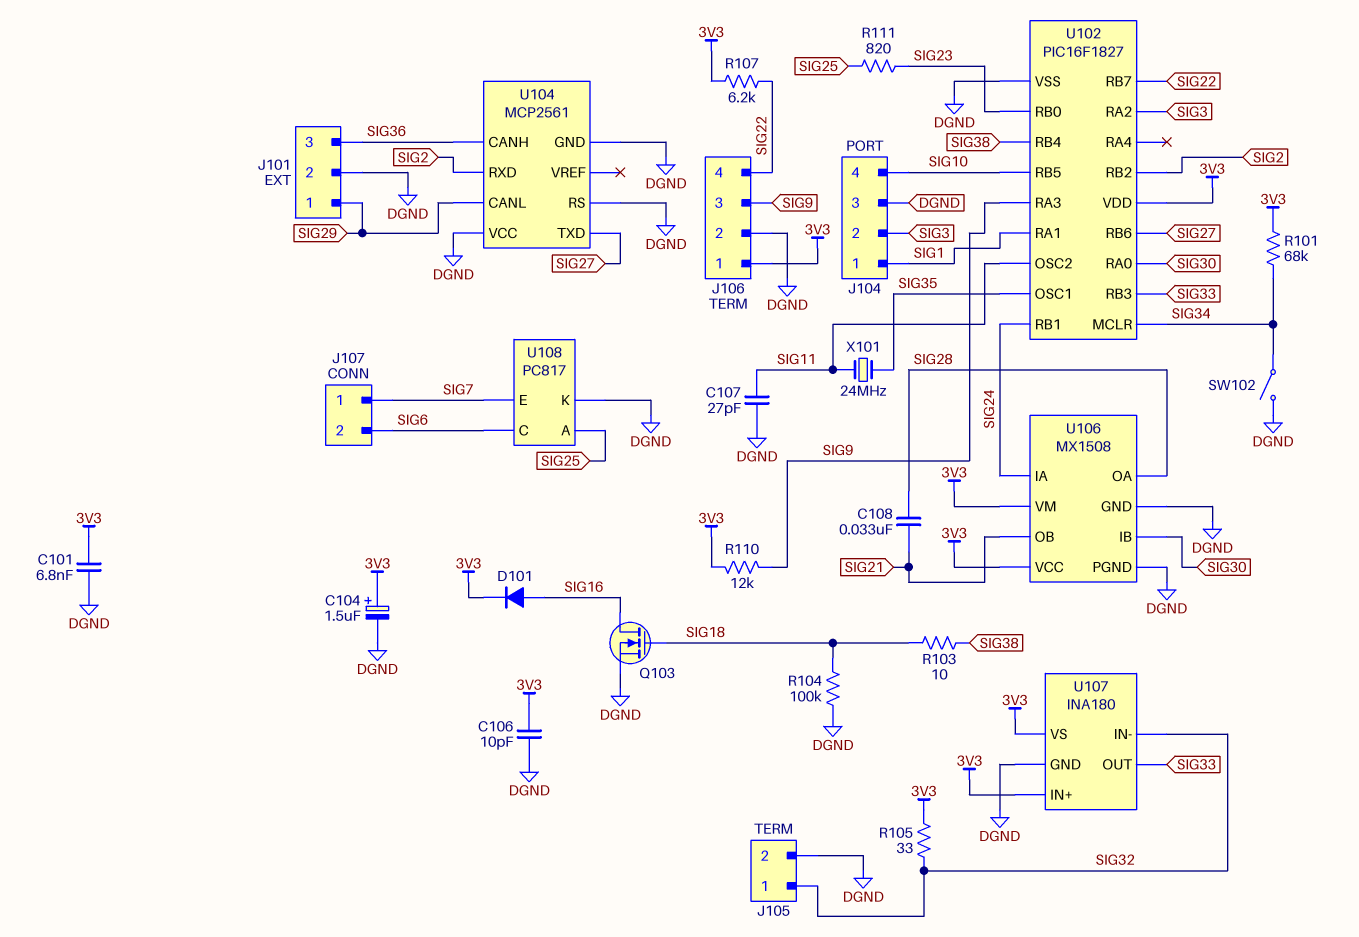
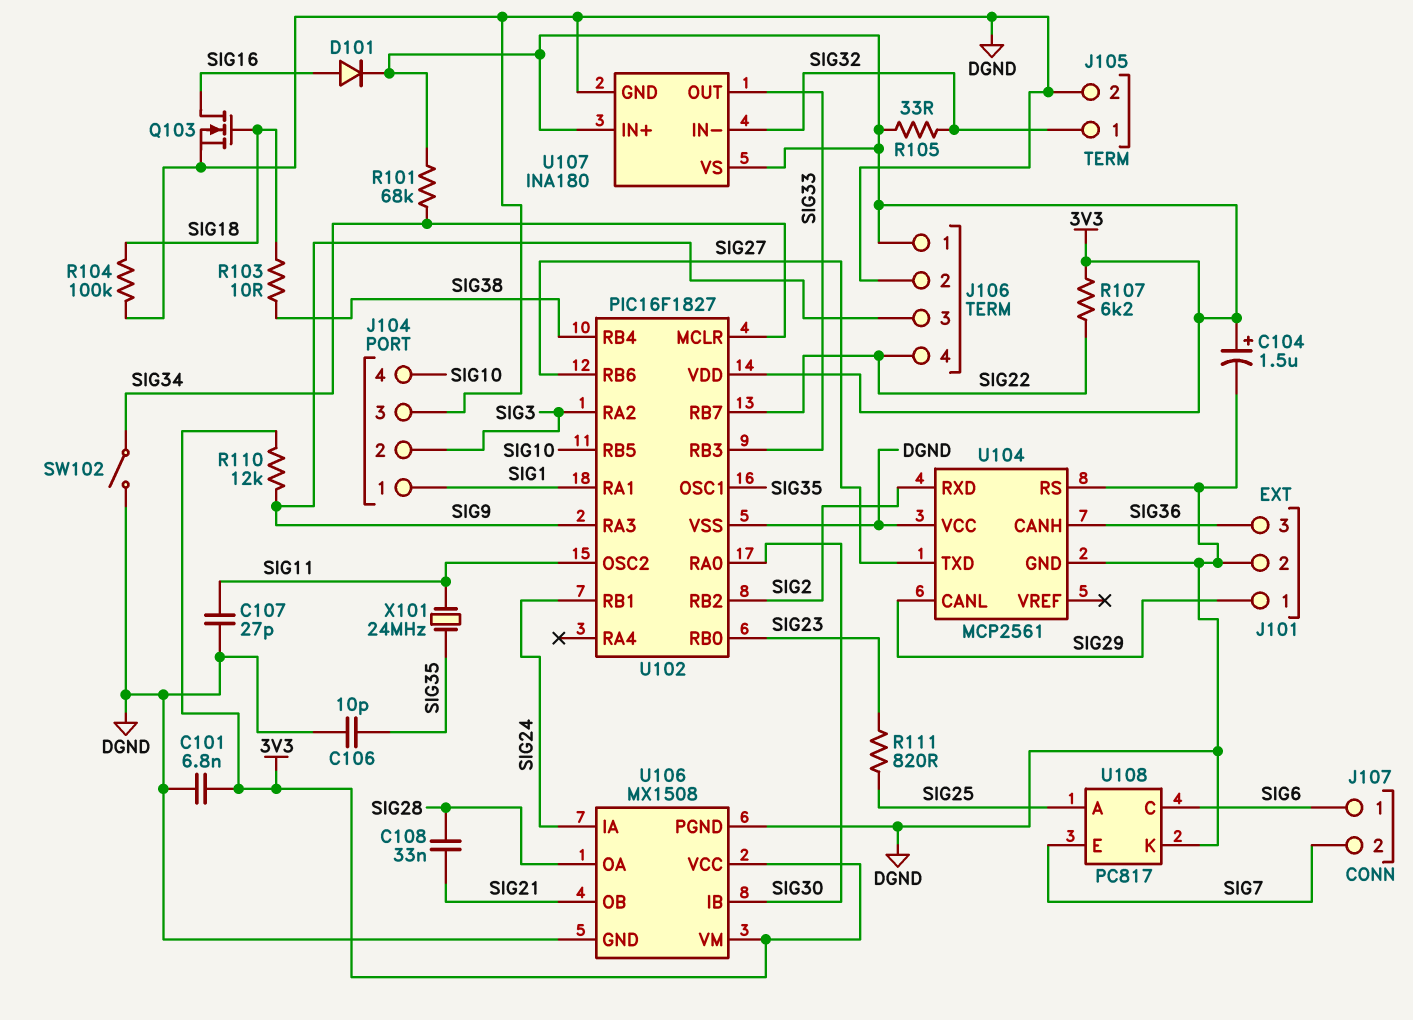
C106: 10pF (3V3, DGND) -> 10pF (DGND, SIG35)
J107 pin 1: SIG7 -> SIG6
J107 pin 2: SIG6 -> SIG7

